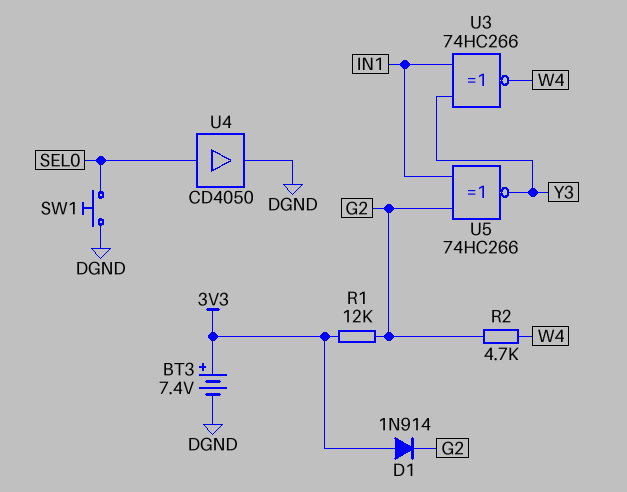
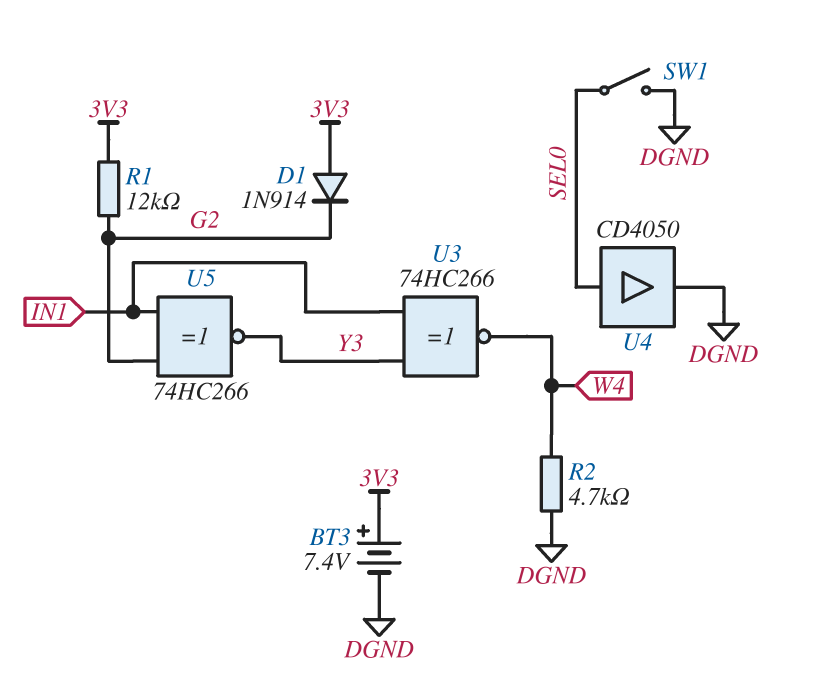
R2: 4.7k (G2, W4) -> 4.7k (DGND, W4)
SW1: button (DGND, SEL0) -> switch (DGND, SEL0)

